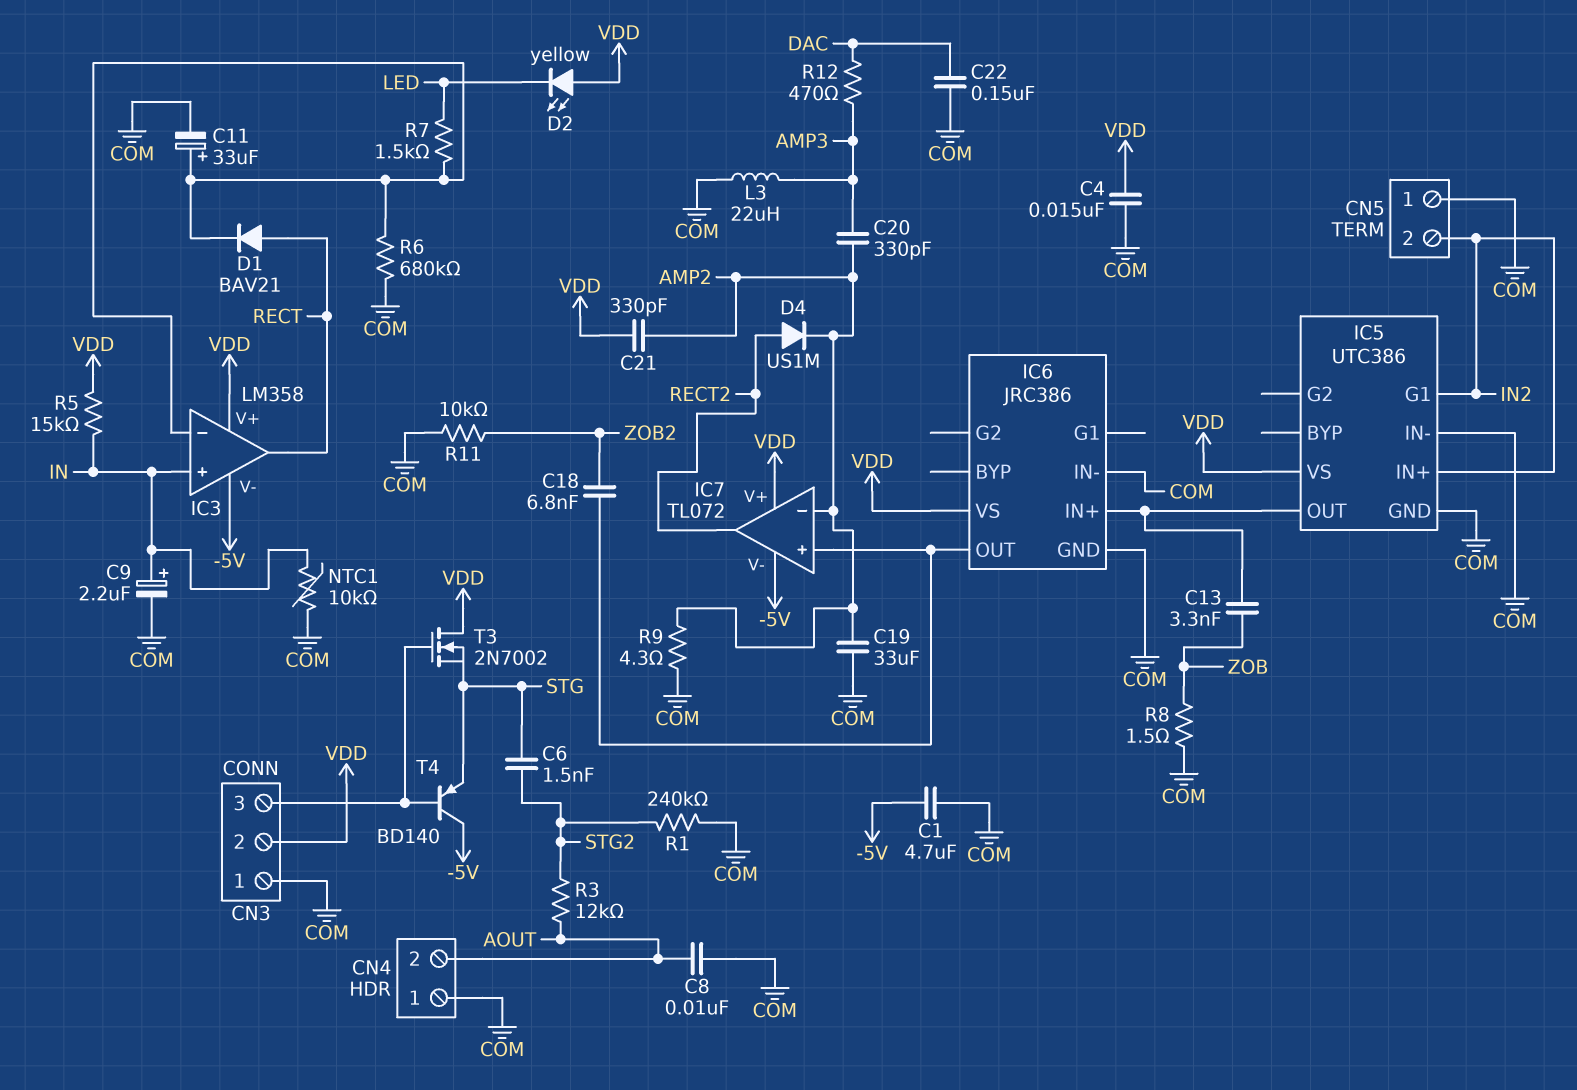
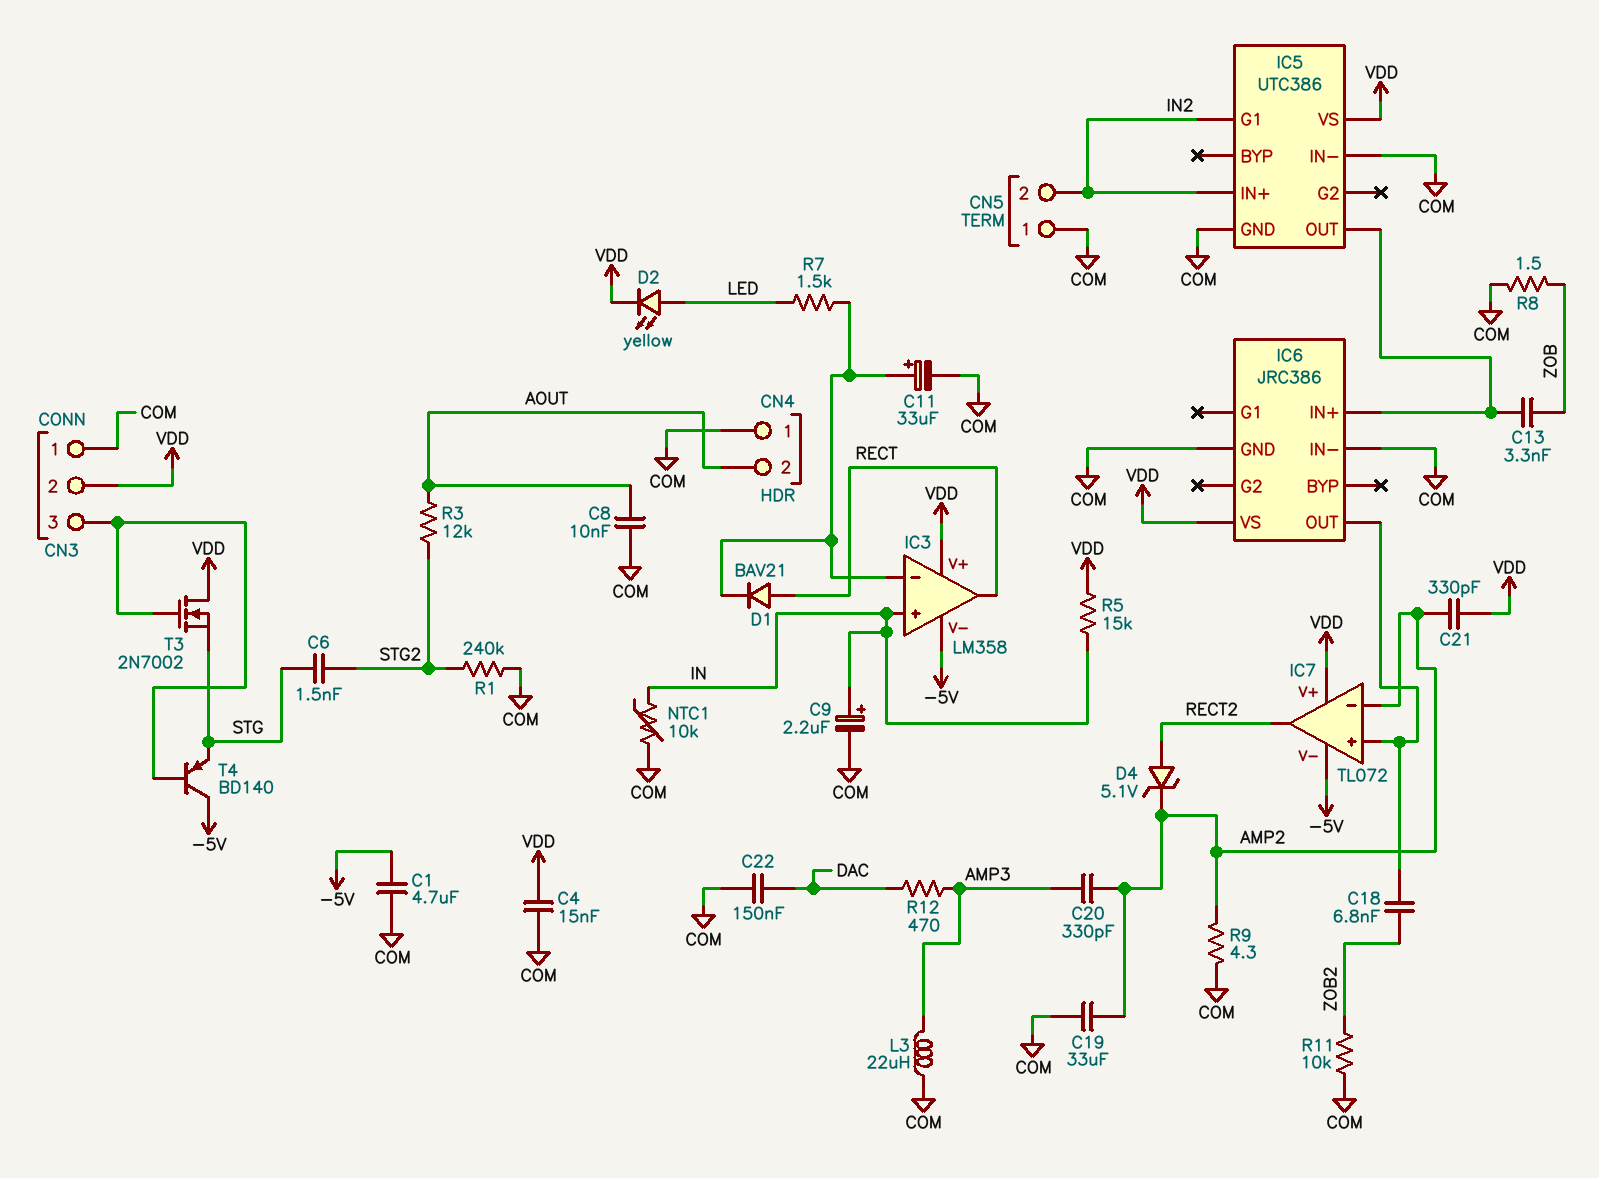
D2: LED yellow (A VDD, K LED) -> LED yellow (A LED, K VDD)
D4: diode US1M (A RECT2, K AMP2) -> zener 5.1V (A RECT2, K AMP2)
R6: 680k (COM, IC3/in-) -> none

